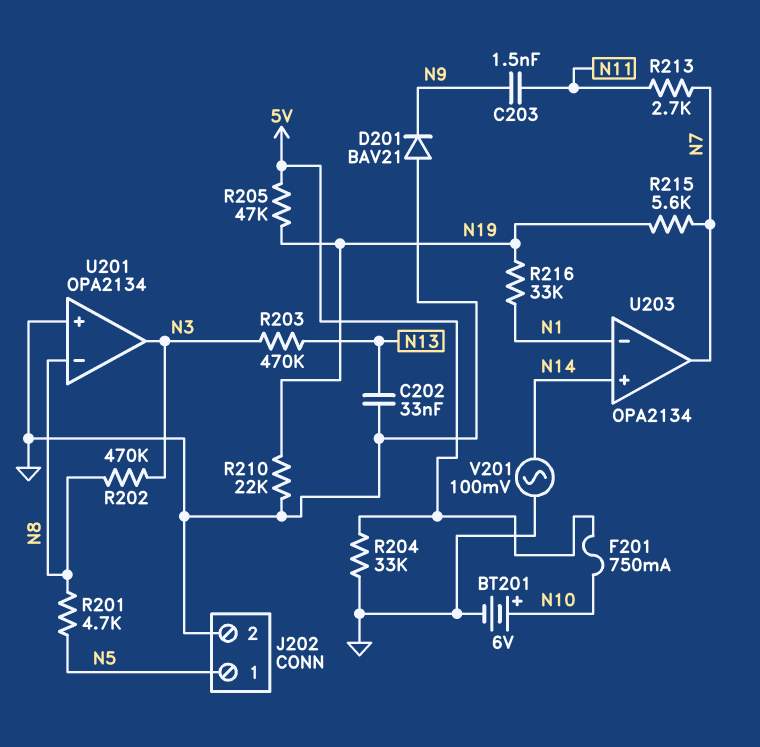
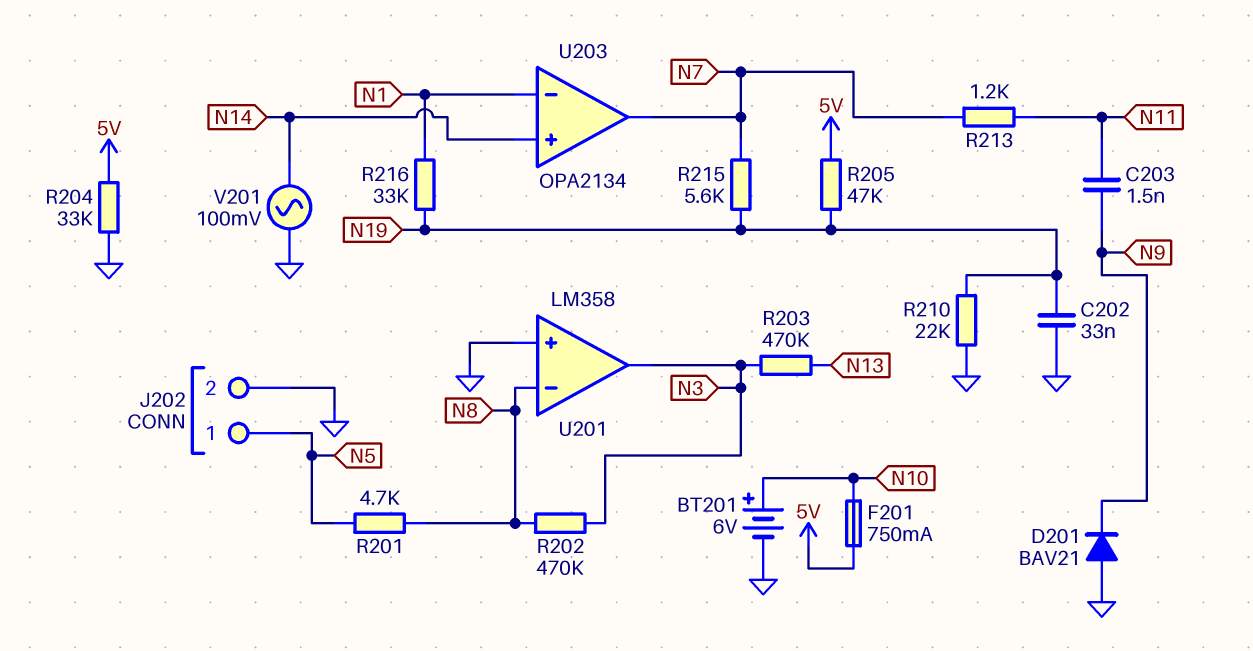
C202: 33nF (GND, N13) -> 33nF (GND, N19)
R213: 2.7k (N7, N11) -> 1.2k (N7, N11)
U201: OPA2134 -> LM358

